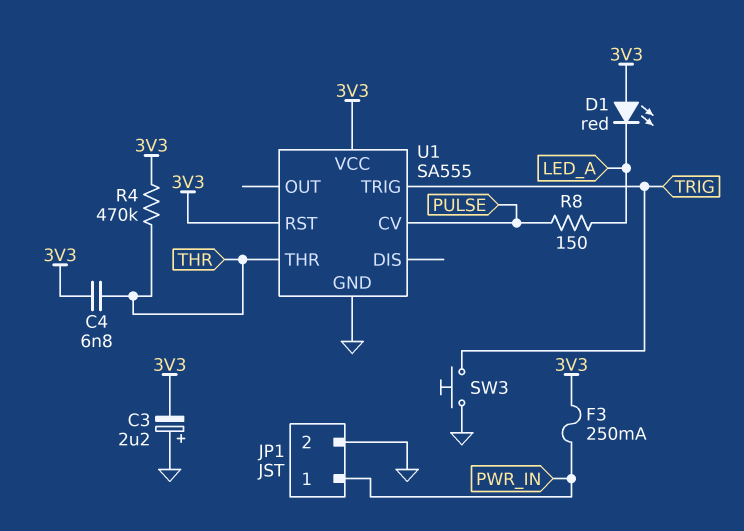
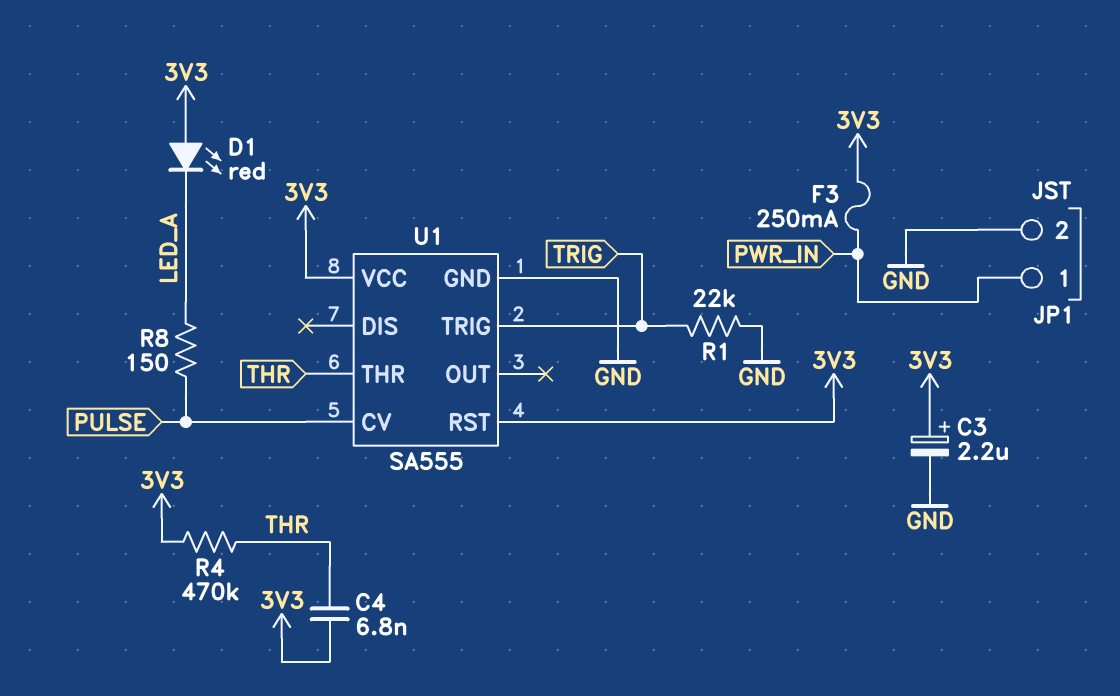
C3: 2.2uF (plus GND, minus 3V3) -> 2.2uF (plus 3V3, minus GND)
R1: none -> 22k (GND, TRIG)
SW3: button (GND, TRIG) -> none

